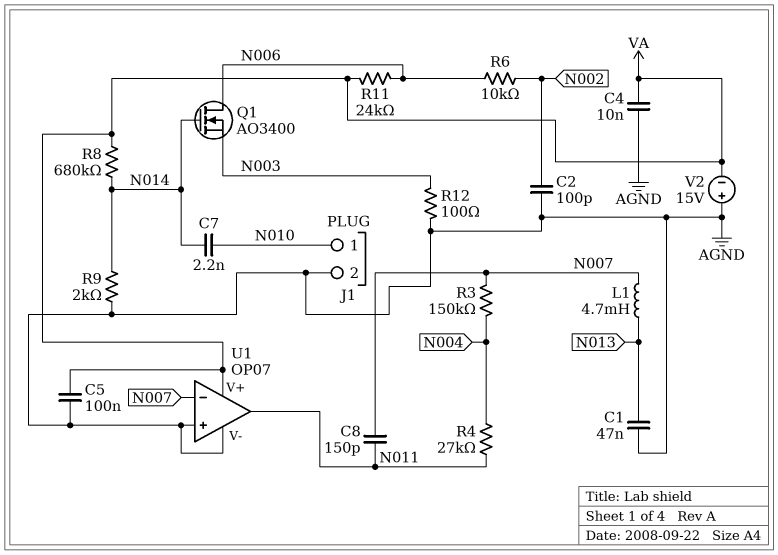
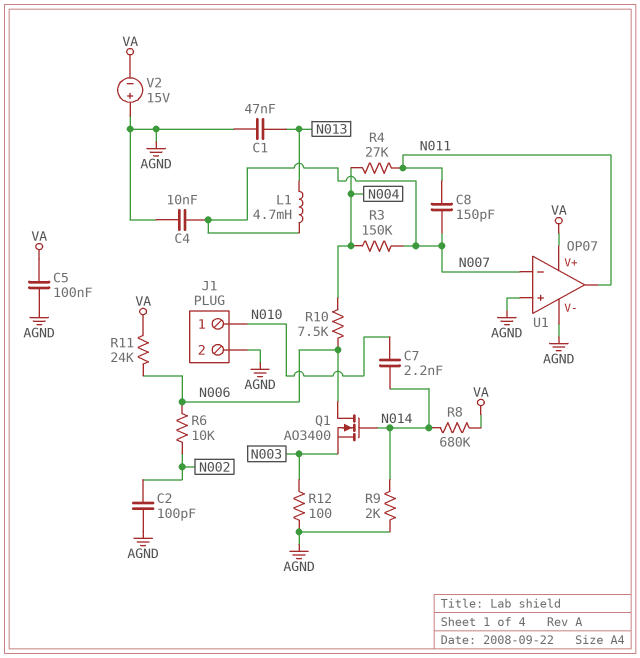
C4: 10nF (AGND, VA) -> 10nF (AGND, N007)
R10: none -> 7.5k (N004, N006)

